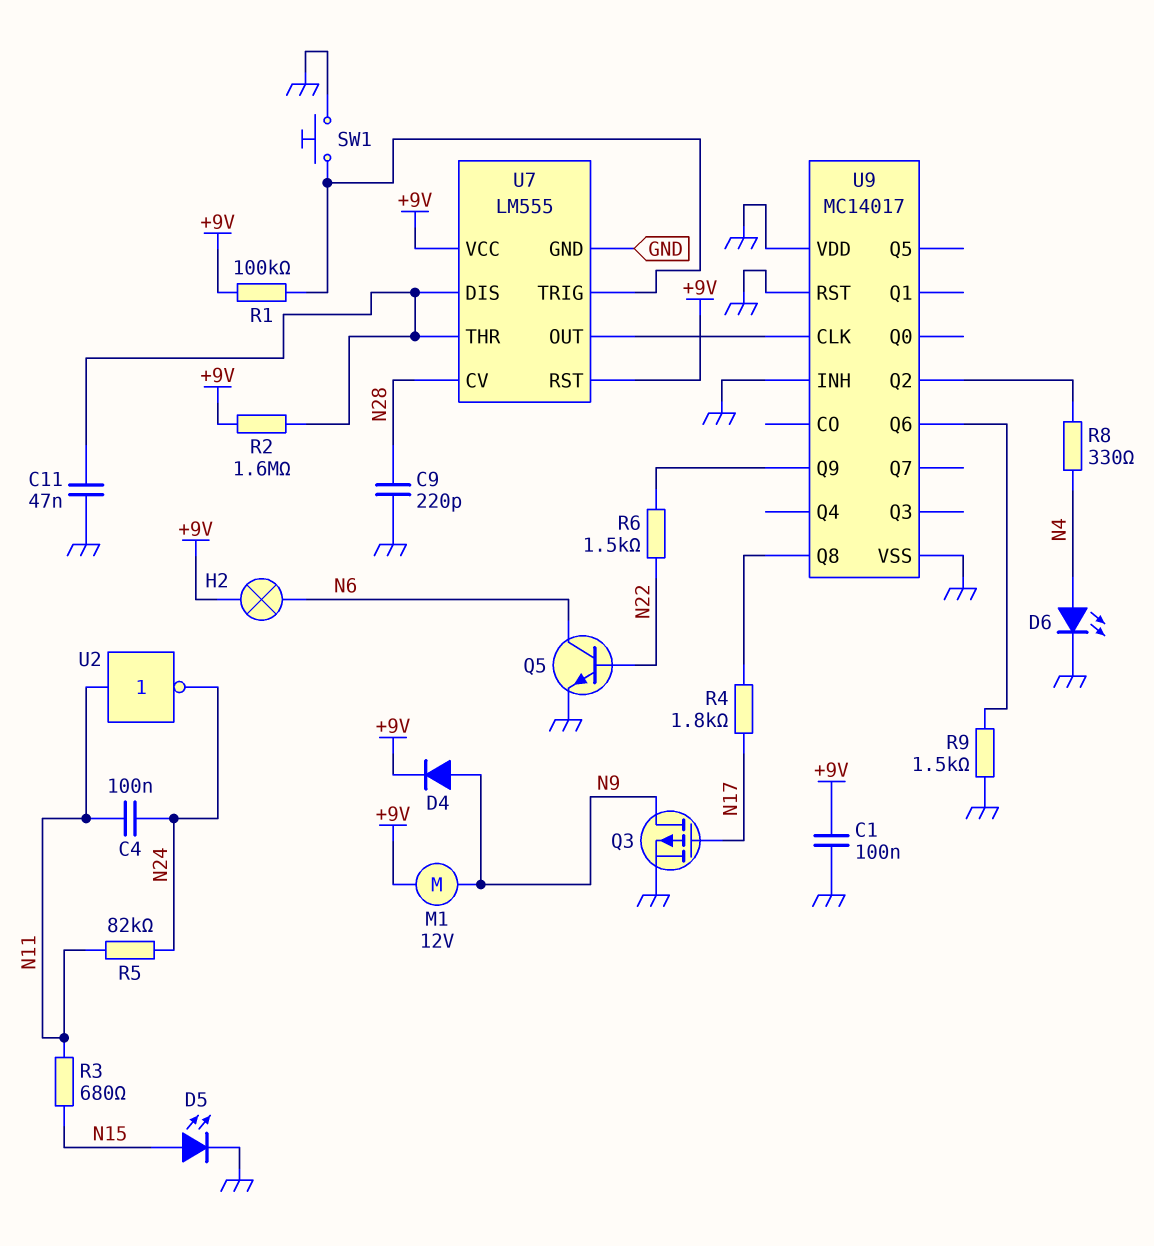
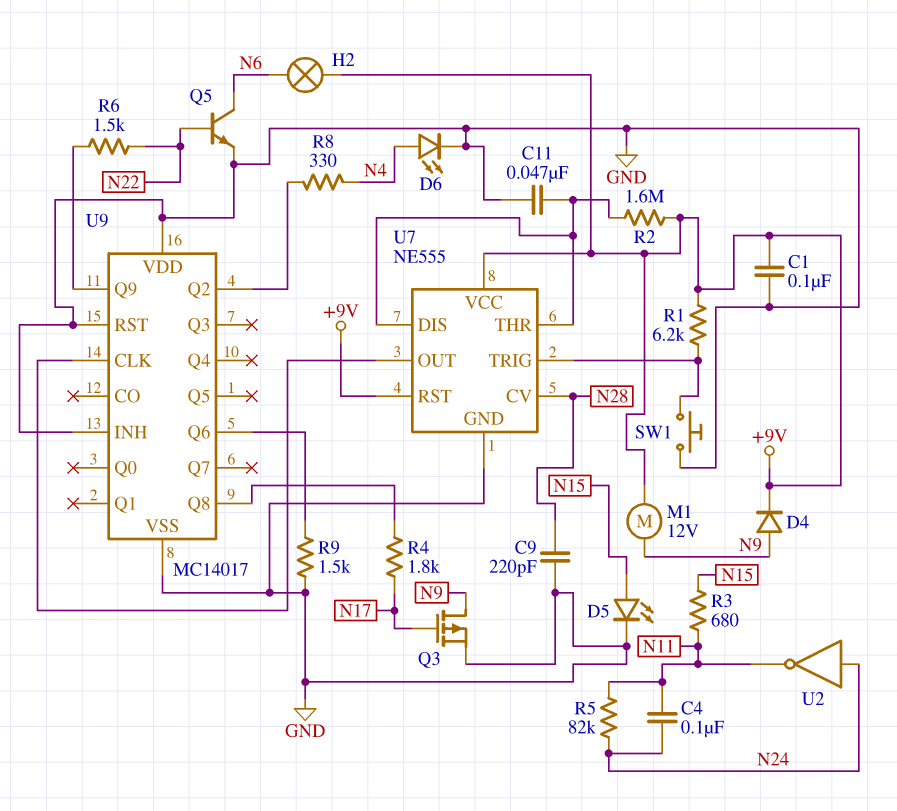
R1: 100k (+9V, U7/TRIG) -> 6.2k (+9V, U7/TRIG)
U2: NOT (in N11, out N24) -> NOT (in N24, out N11)
U7: LM555 -> NE555

